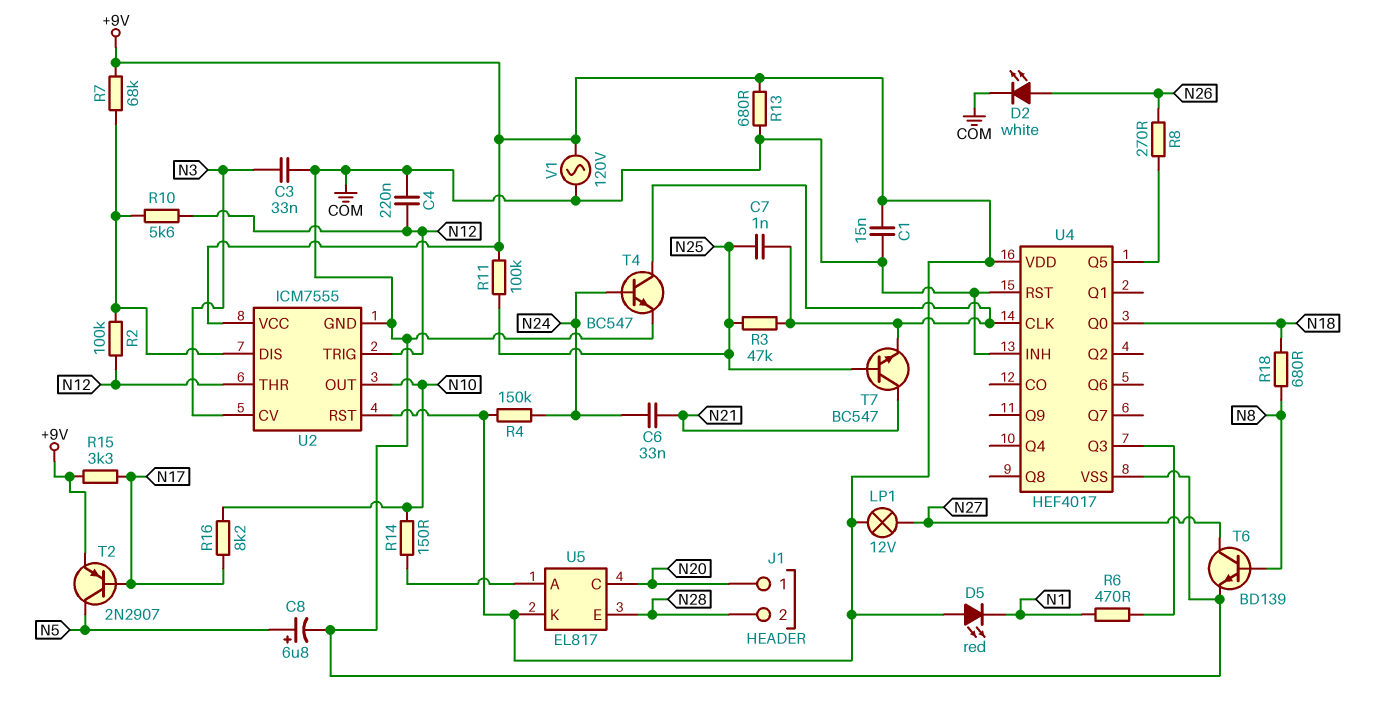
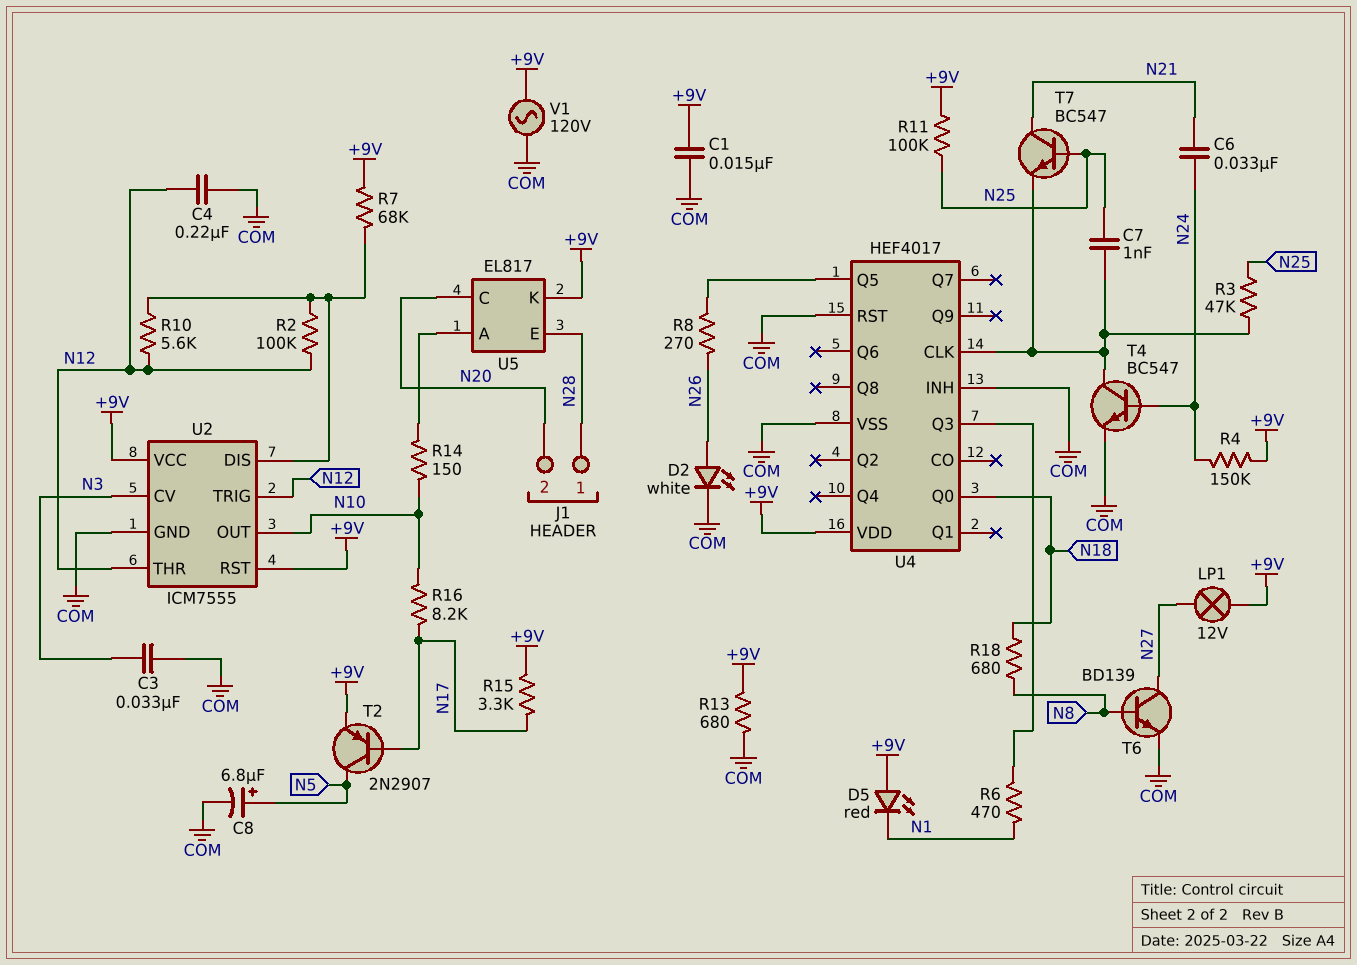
J1 pin 1: N20 -> N28
J1 pin 2: N28 -> N20

